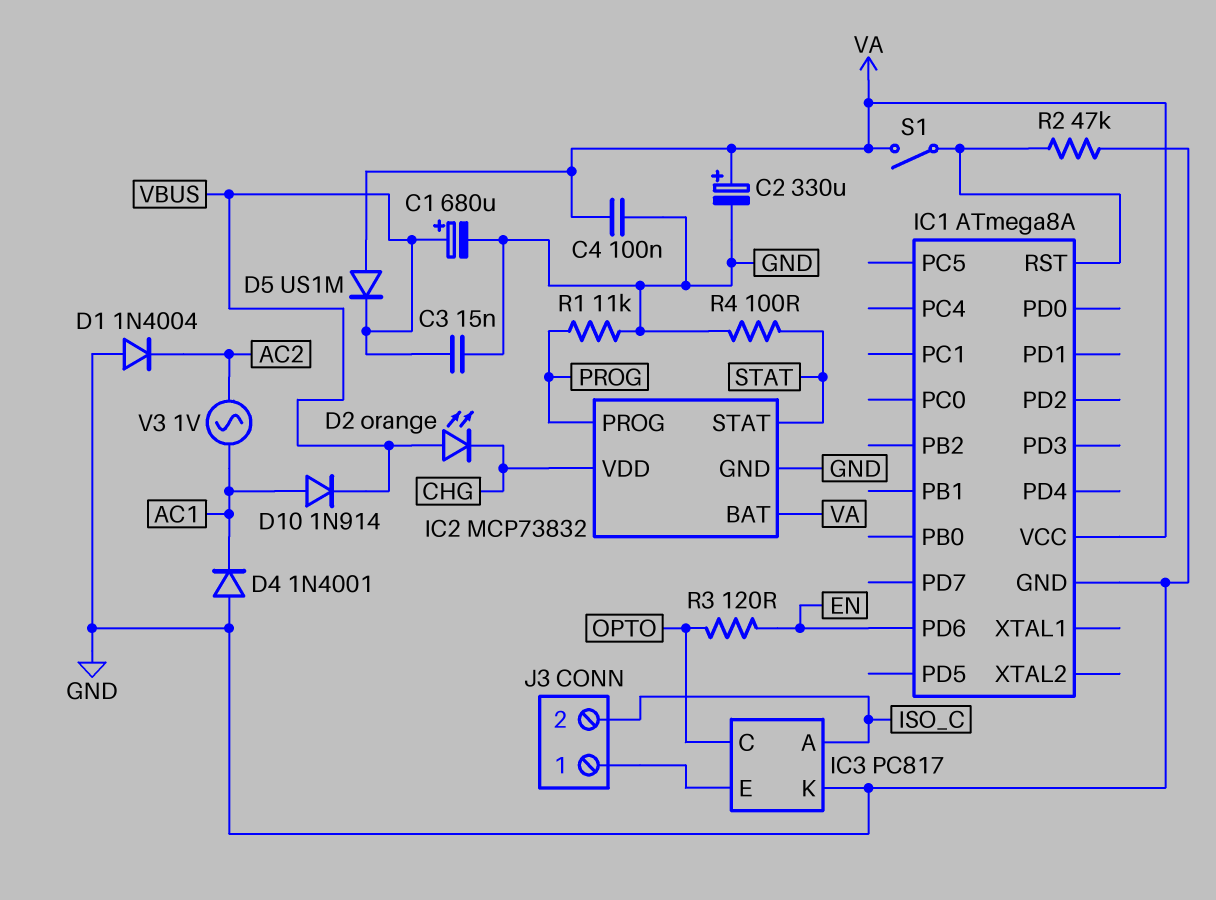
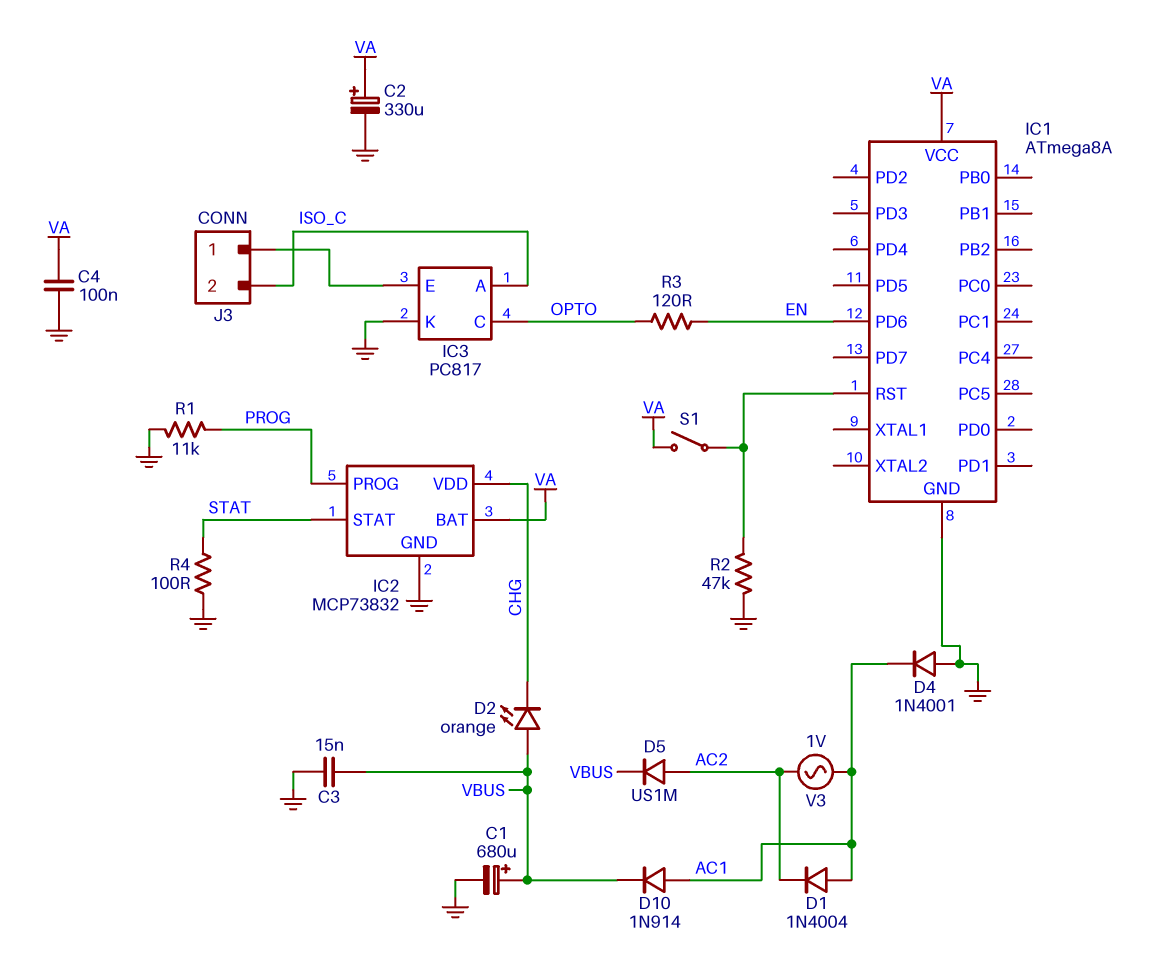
D1: diode 1N4004 (A GND, K AC2) -> diode 1N4004 (A AC1, K AC2)
D5: diode US1M (A VA, K VBUS) -> diode US1M (A AC2, K VBUS)

